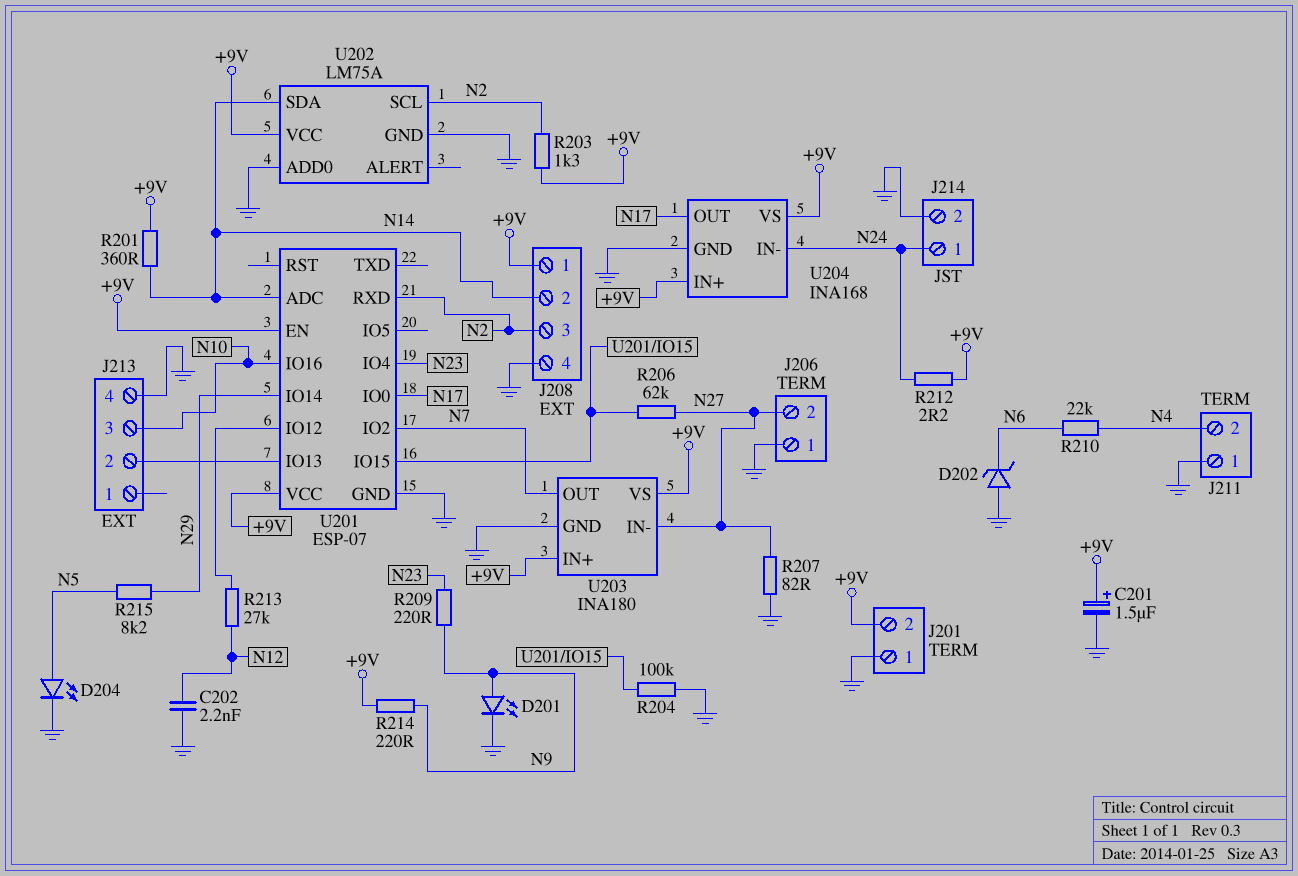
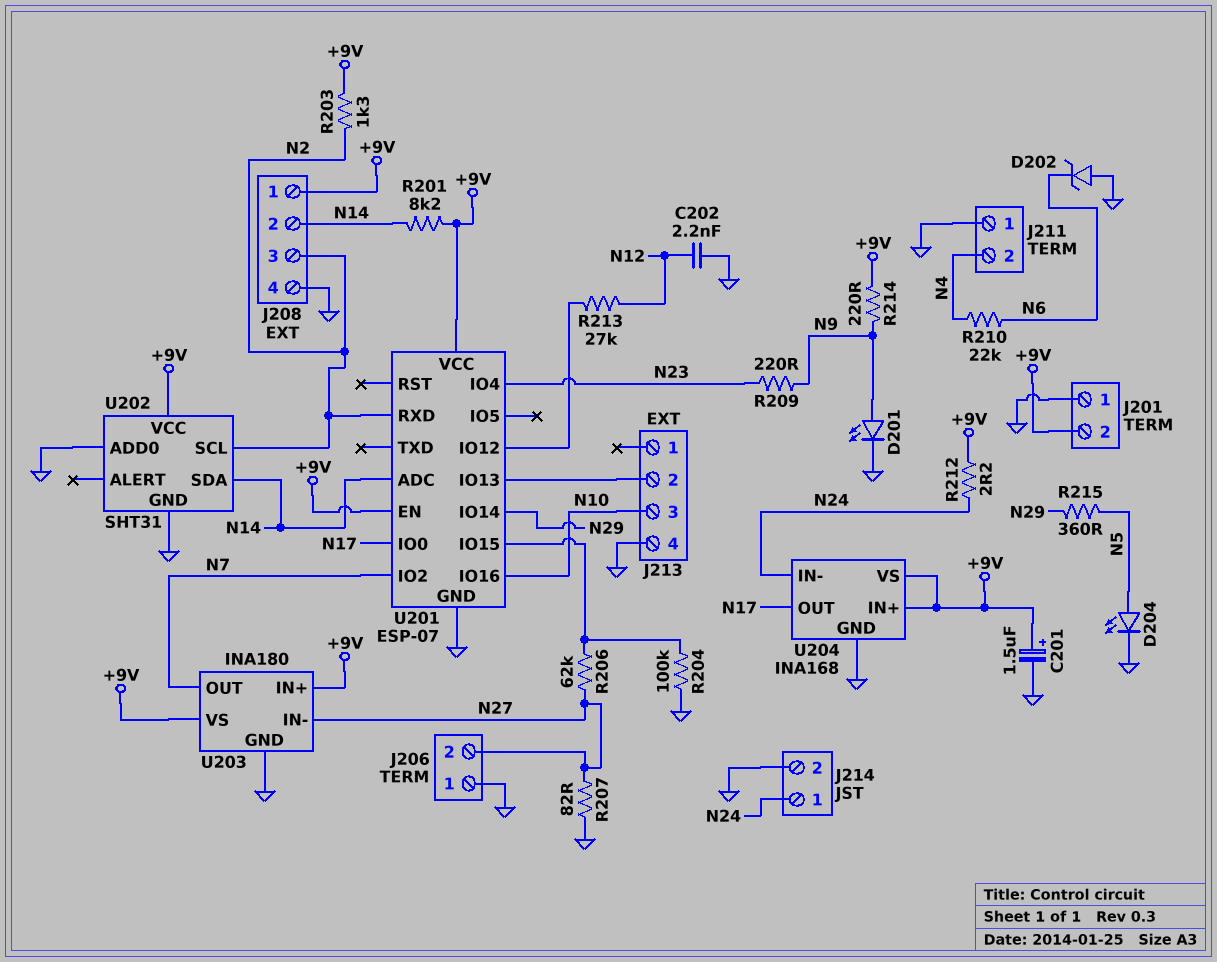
R201: 360 (+9V, N14) -> 8.2k (+9V, N14)
R215: 8.2k (N5, N29) -> 360 (N5, N29)
U202: LM75A -> SHT31

